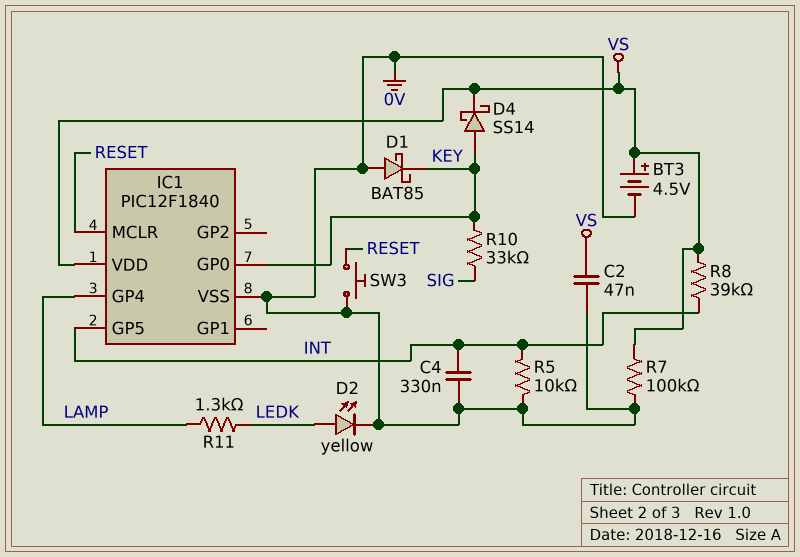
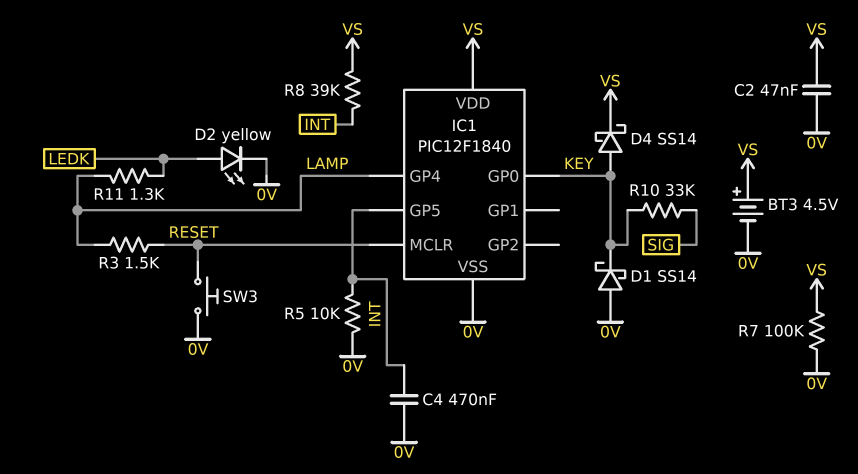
C4: 330nF (0V, INT) -> 470nF (0V, INT)
D1: schottky BAT85 (A 0V, K KEY) -> schottky SS14 (A 0V, K KEY)
R3: none -> 1.5k (LAMP, RESET)

